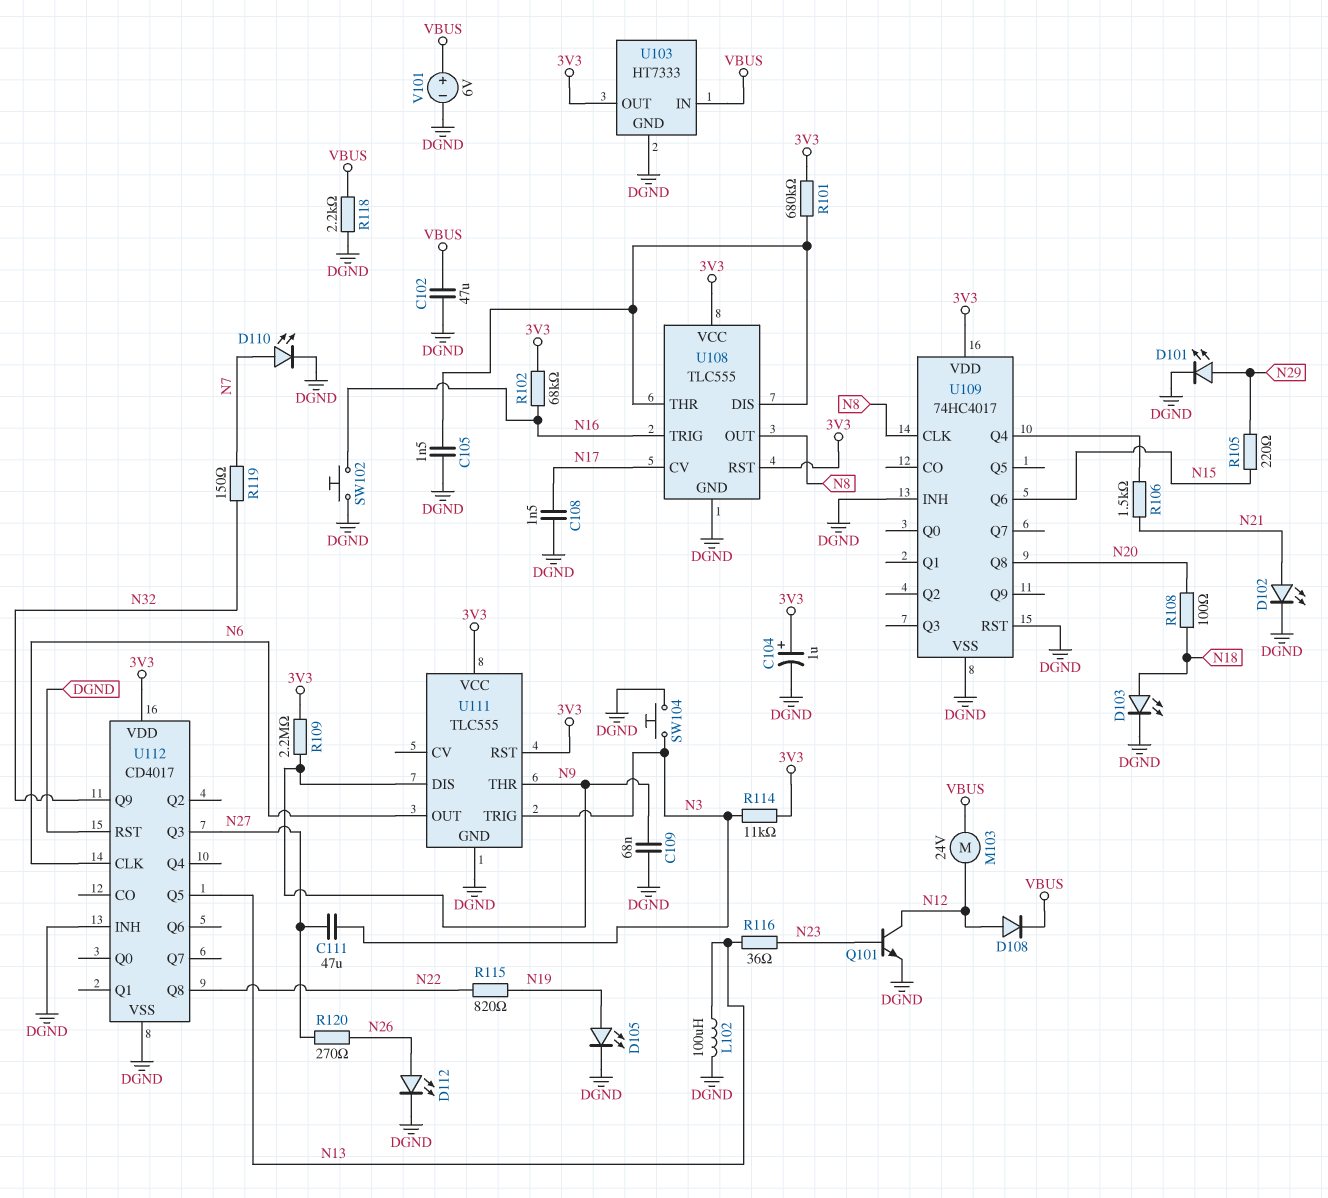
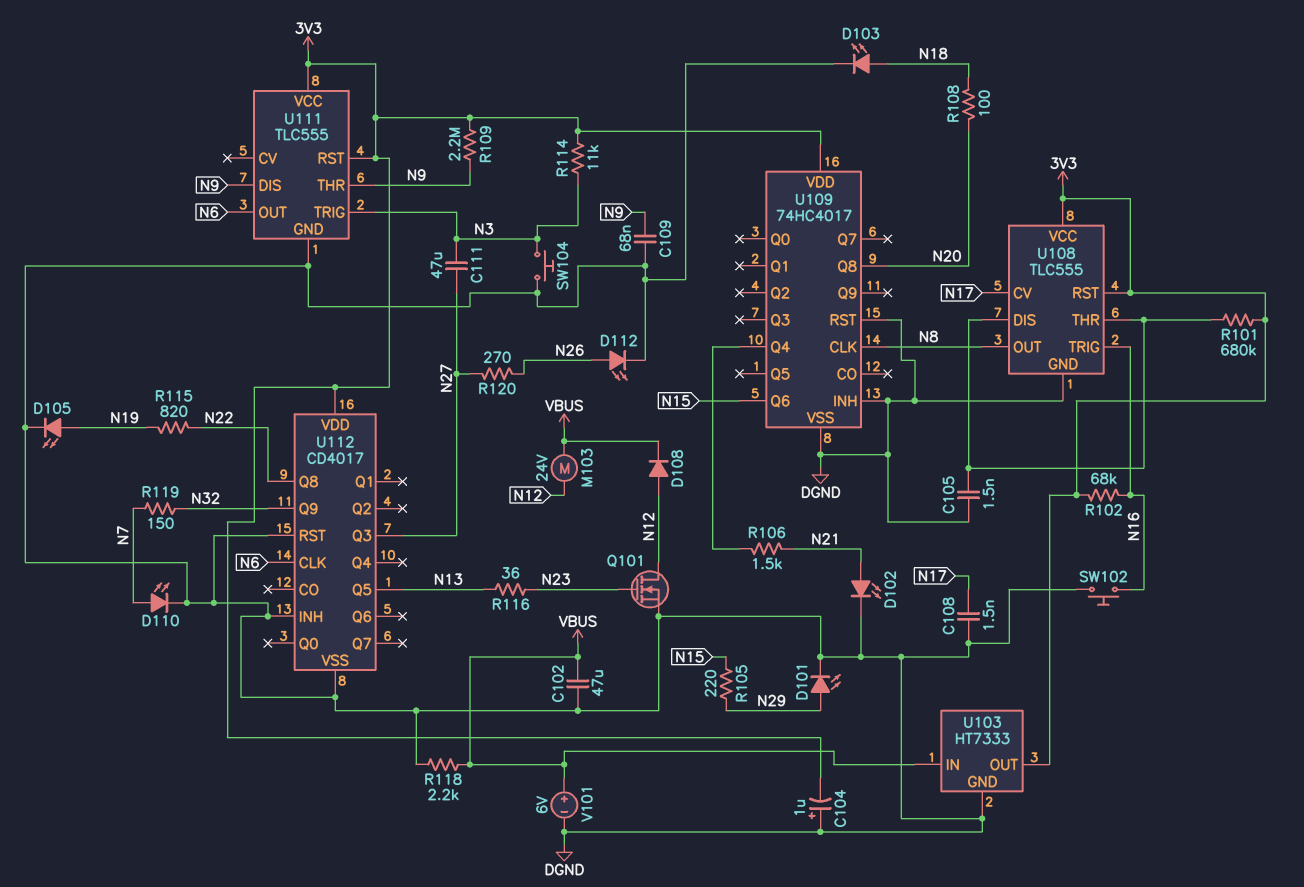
C104: 1uF (plus 3V3, minus DGND) -> 1uF (plus DGND, minus 3V3)
L102: 100uH (DGND, N13) -> none
Q101: NPN (B N23, C N12, E DGND) -> NMOS (G N23, D N12, S DGND)

